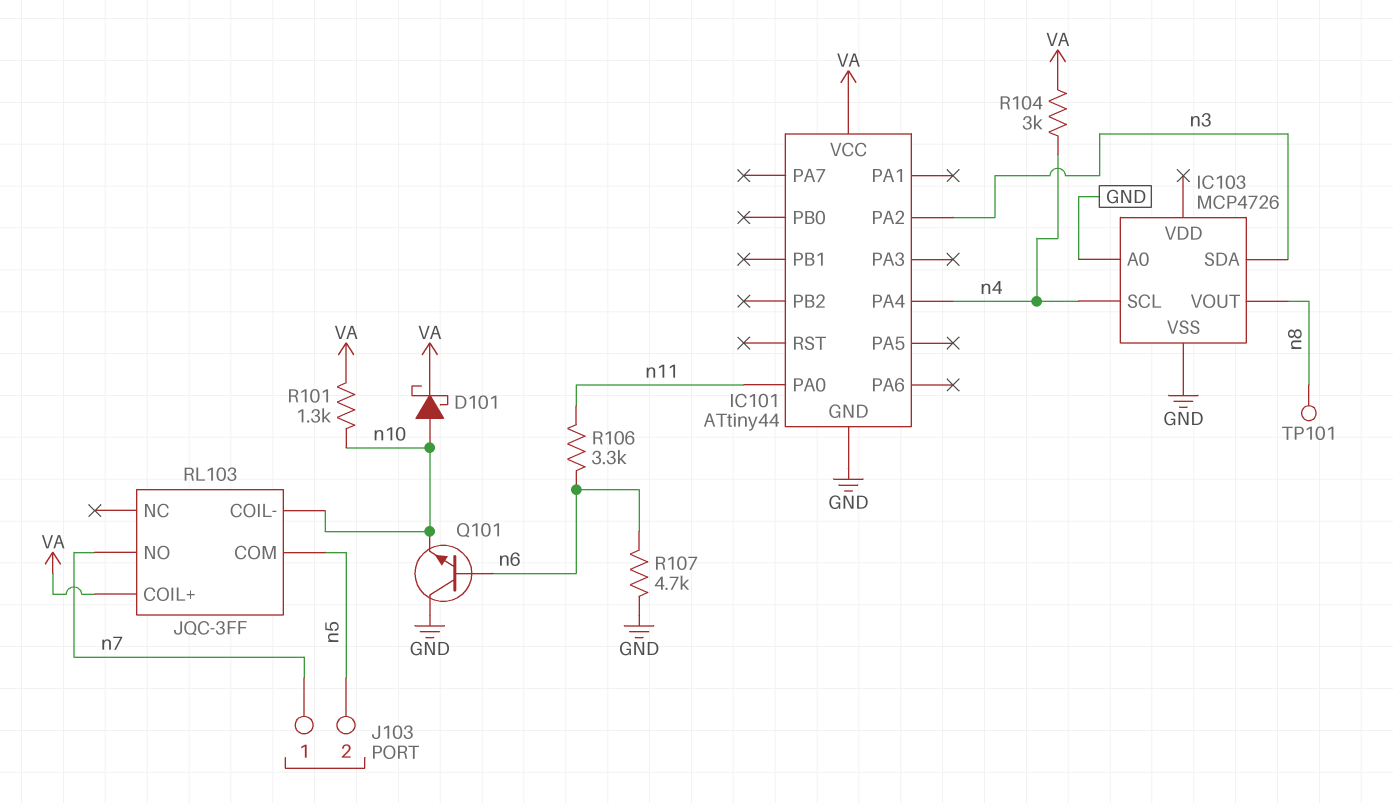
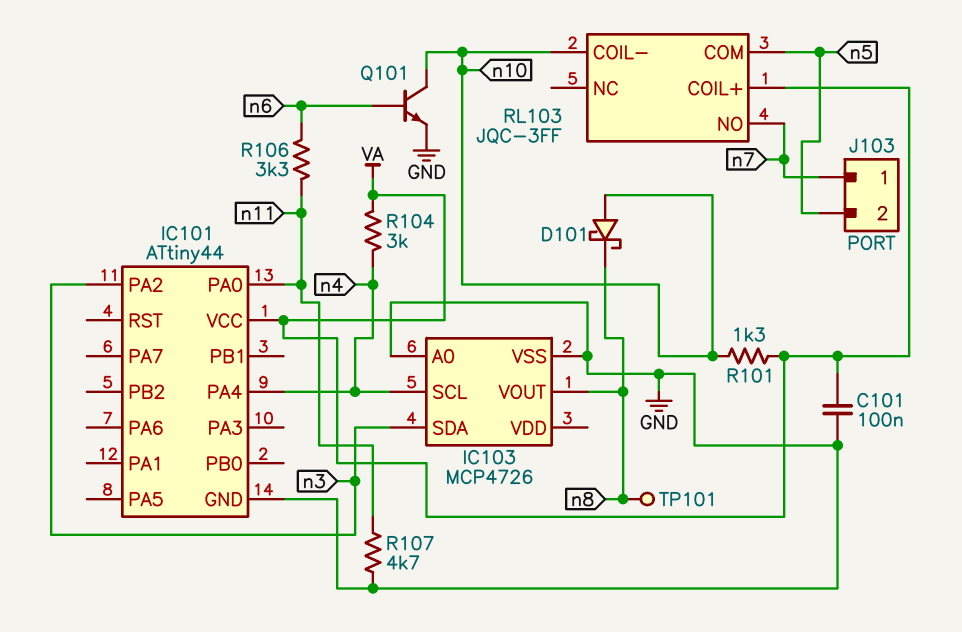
C101: none -> 100nF (GND, VA)
D101: schottky (A n10, K VA) -> schottky (A n10, K n8)
Q101: NPN (B n6, C GND, E n10) -> NPN (B n6, C n10, E GND)
R107: 4.7k (GND, n6) -> 4.7k (GND, n11)

